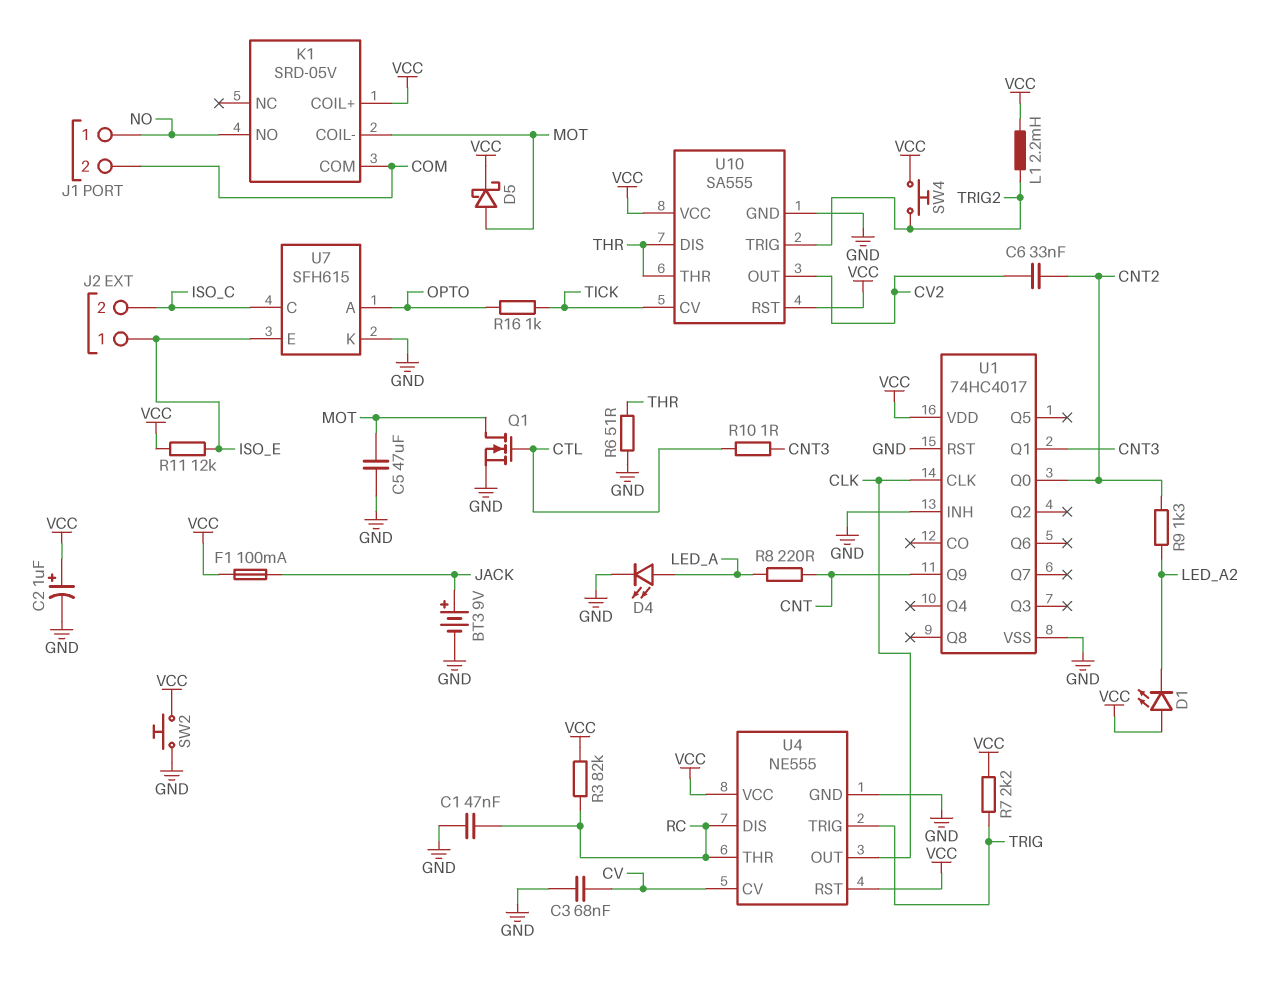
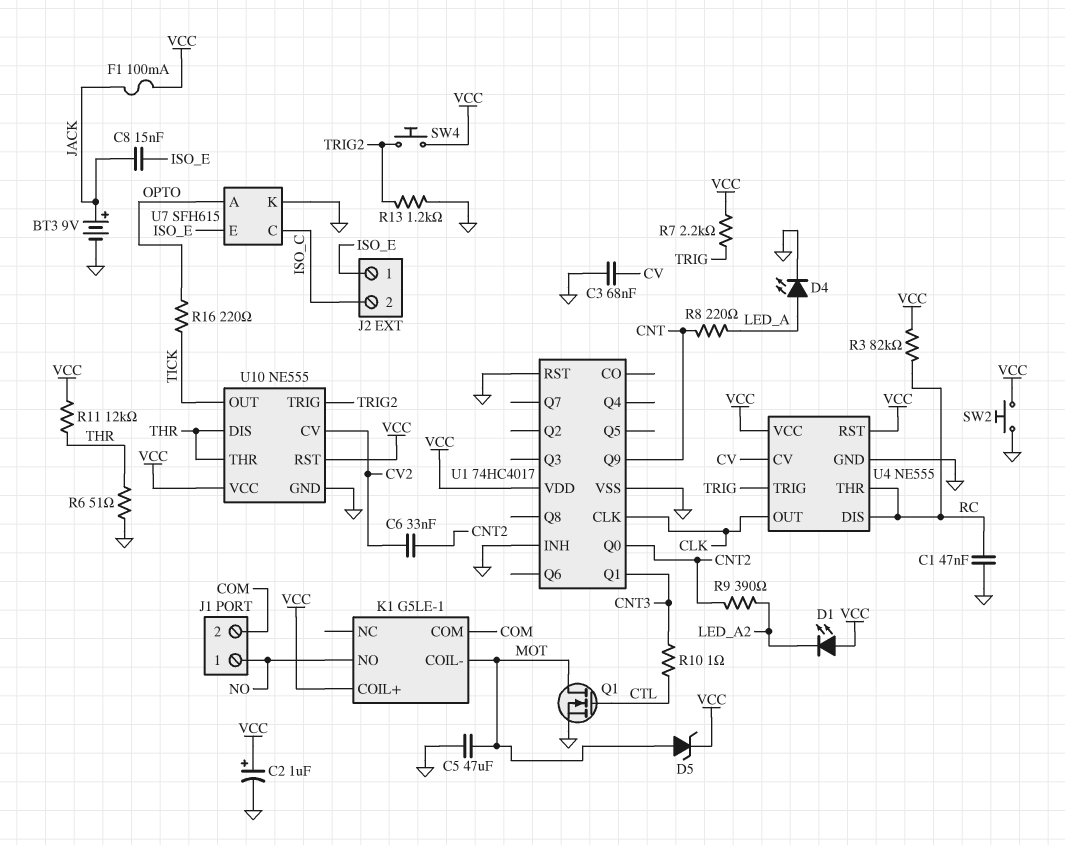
C8: none -> 15nF (ISO_E, JACK)
D5: schottky (A MOT, K VCC) -> zener (A MOT, K VCC)
K1: SRD-05V -> G5LE-1
L1: 2.2mH (TRIG2, VCC) -> none
R9: 1.3k (CNT2, LED_A2) -> 390 (CNT2, LED_A2)
R11: 12k (ISO_E, VCC) -> 12k (THR, VCC)
R13: none -> 1.2k (GND, TRIG2)
R16: 1k (OPTO, TICK) -> 220 (OPTO, TICK)
U10: SA555 -> NE555
U10 pin CV: TICK -> CV2
U10 pin OUT: CV2 -> TICK

